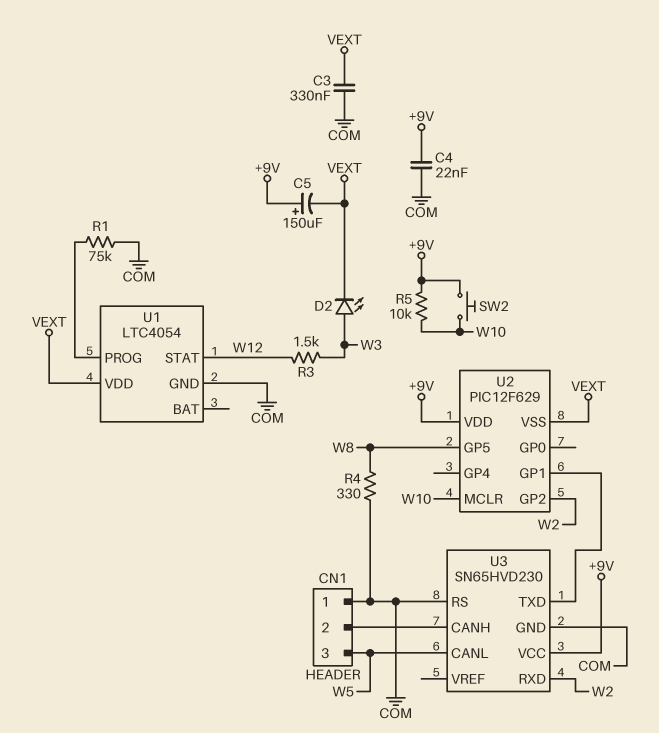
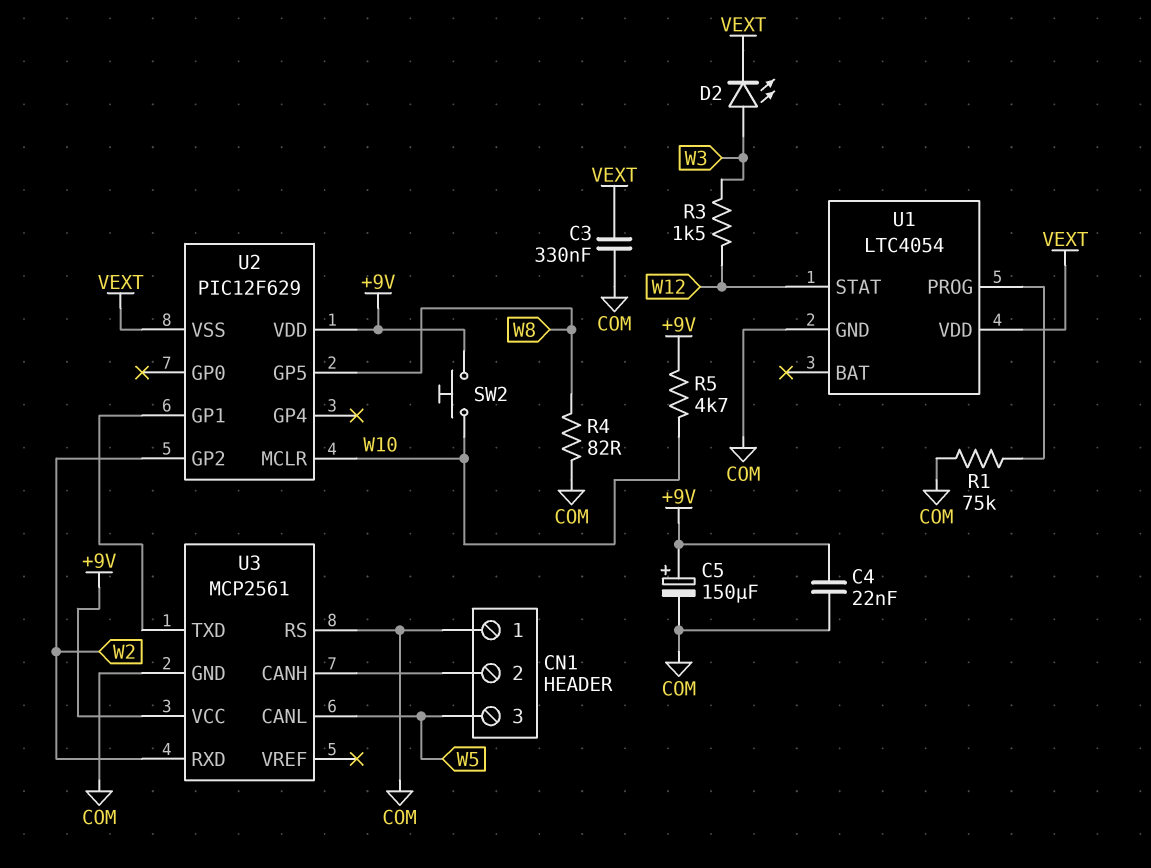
C5: 150uF (plus +9V, minus VEXT) -> 150uF (plus +9V, minus COM)
R4: 330 (COM, W8) -> 82 (COM, W8)
R5: 10k (+9V, W10) -> 4.7k (+9V, W10)
U3: SN65HVD230 -> MCP2561

